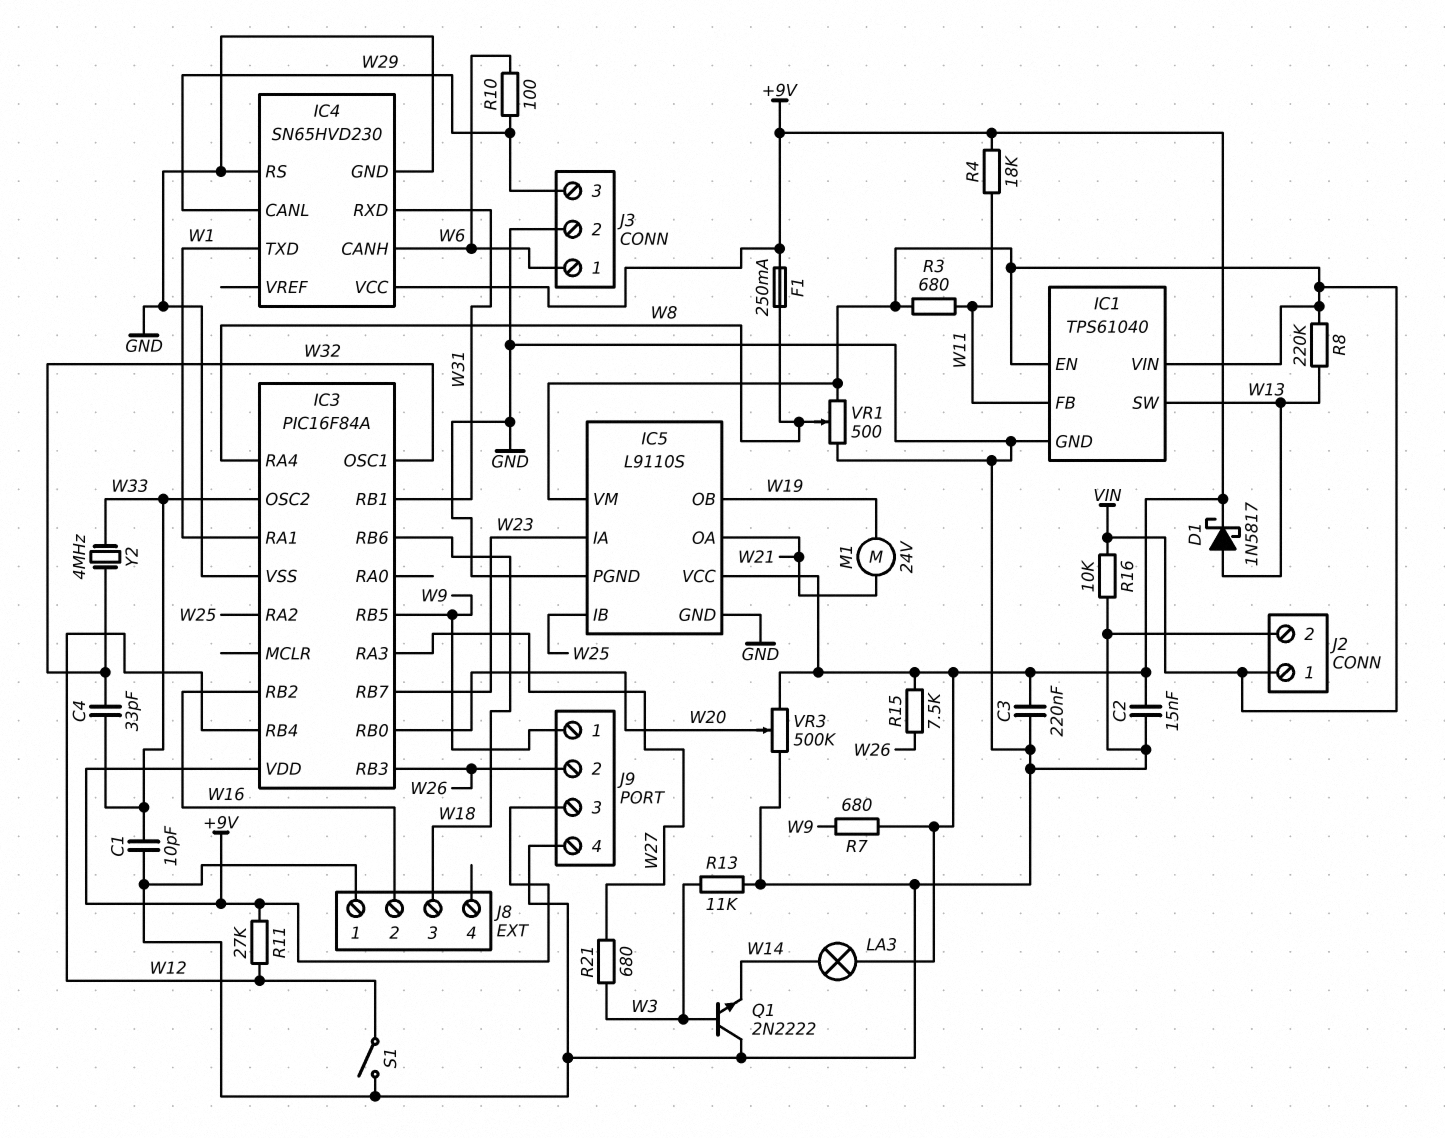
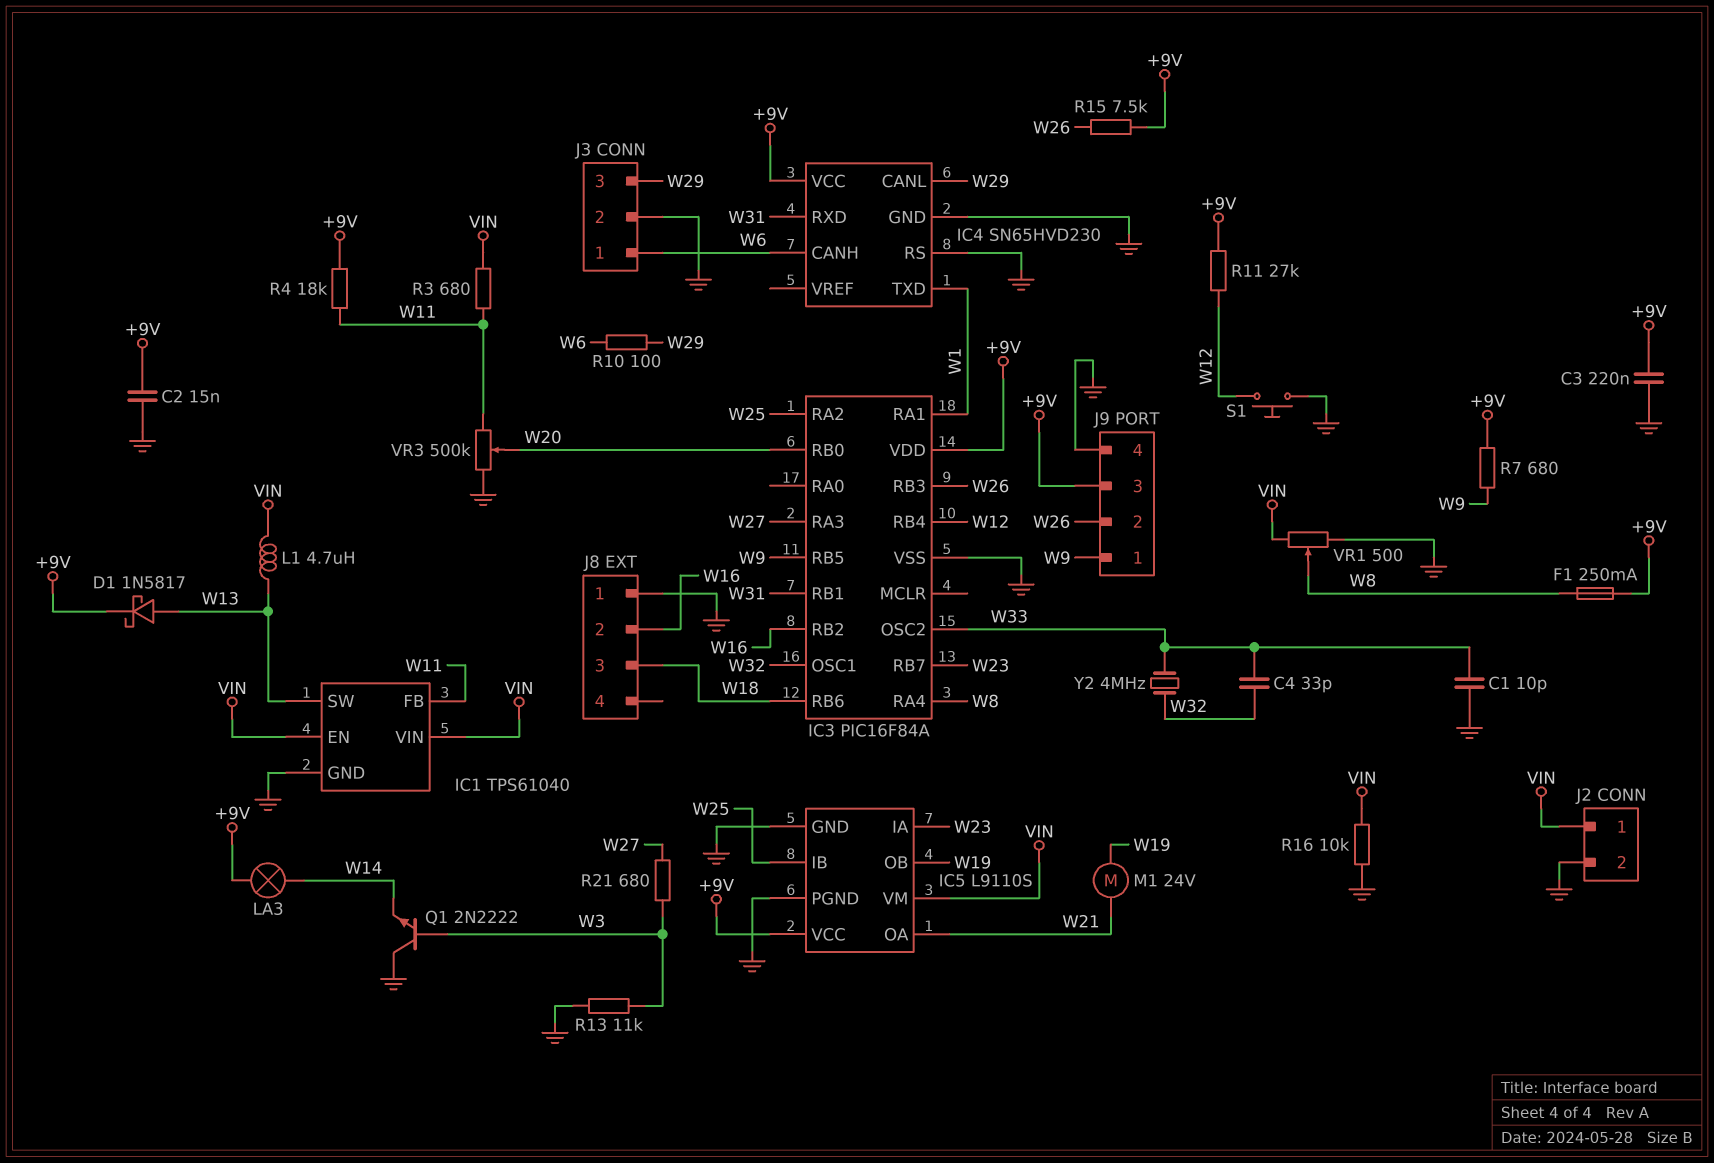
L1: none -> 4.7uH (VIN, W13)
R8: 220k (VIN, W13) -> none
S1: switch (GND, W12) -> button (GND, W12)
VR3: 500k (+9V, GND, wiper W20) -> 500k (GND, W11, wiper W20)

